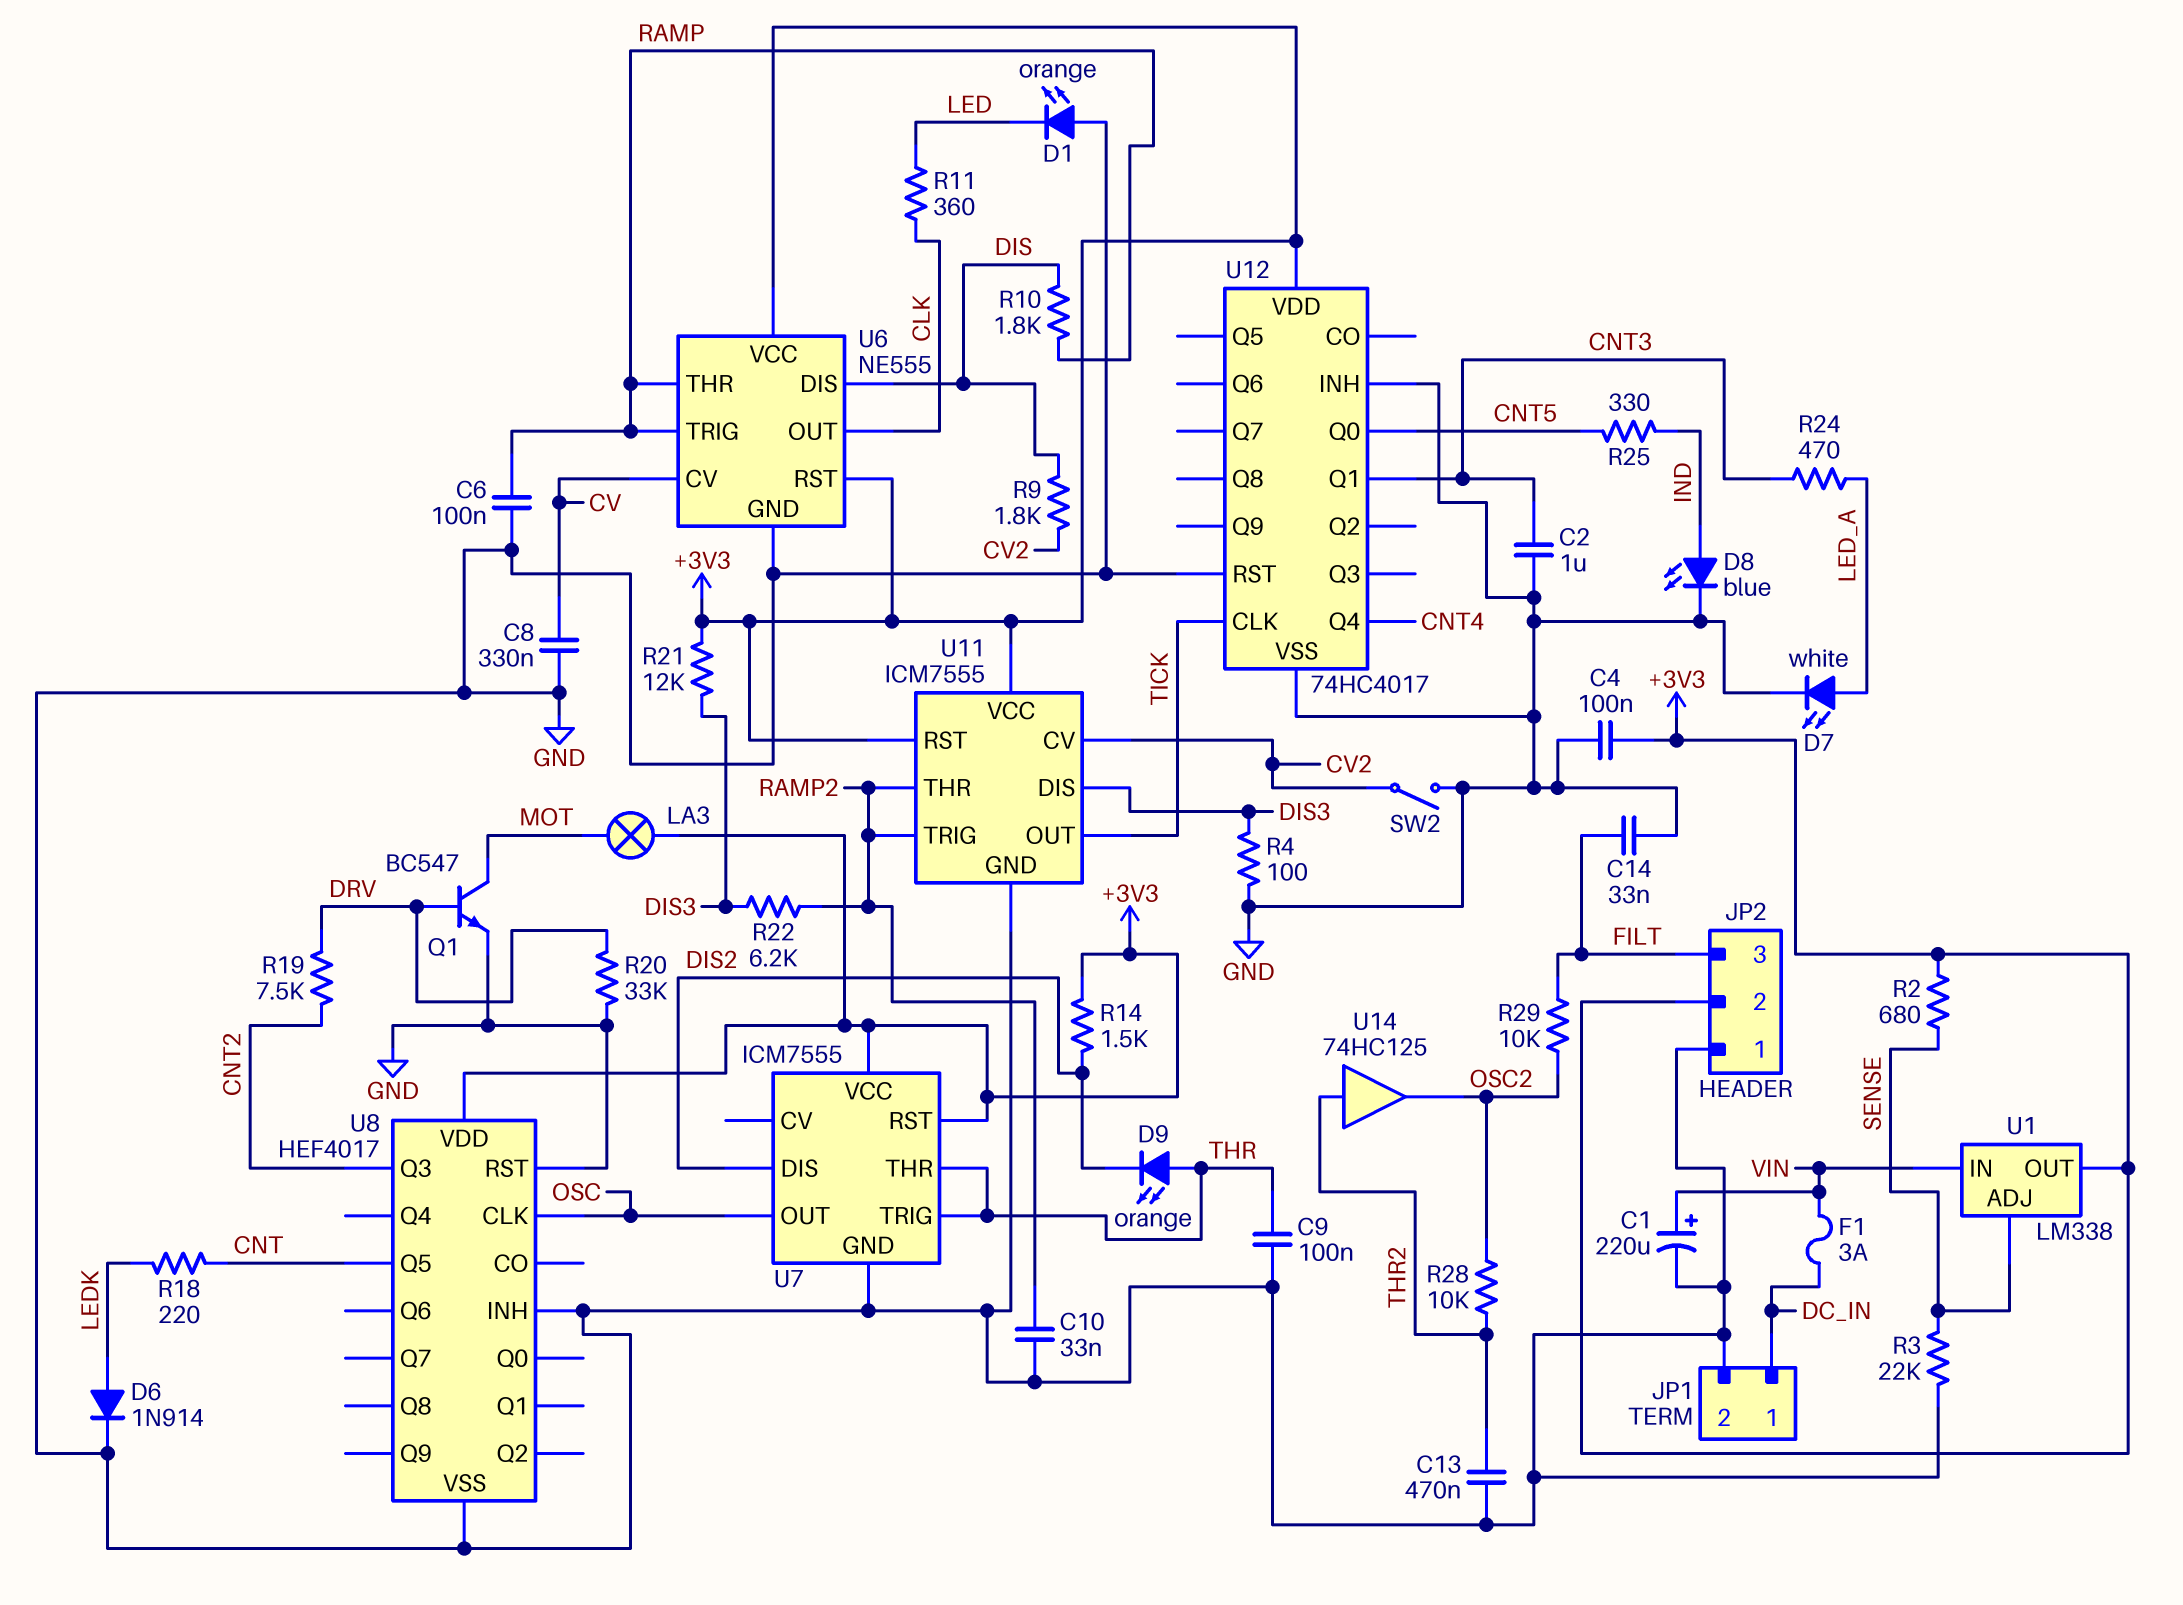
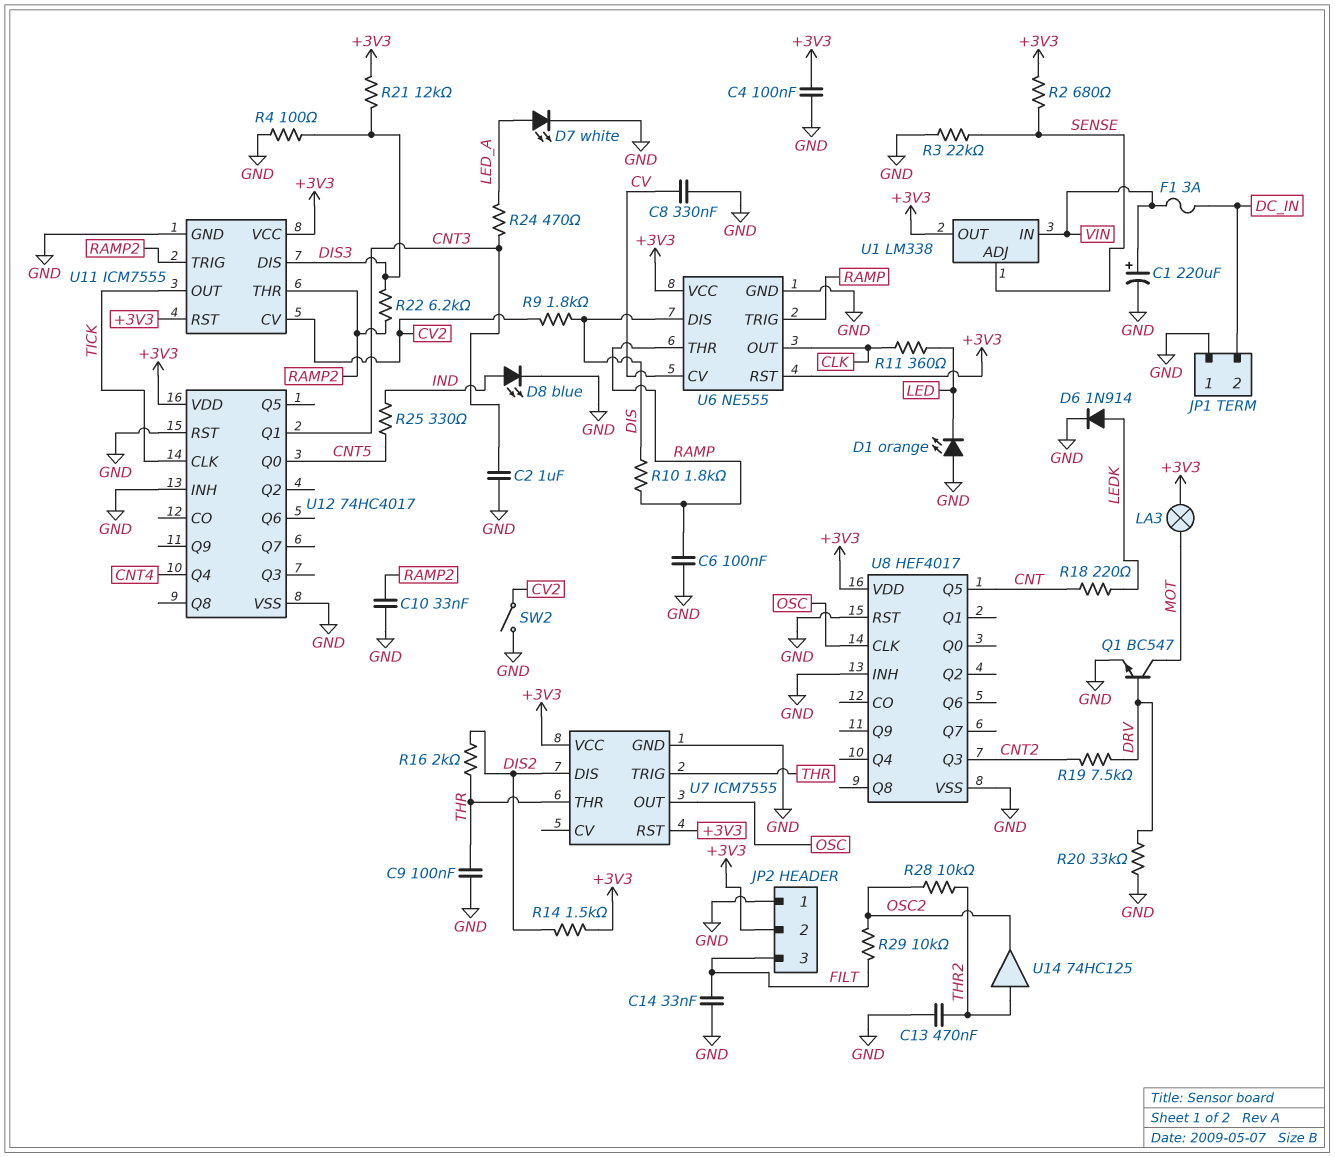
D9: LED orange (A THR, K DIS2) -> none
JP1 pin 1: DC_IN -> GND
JP1 pin 2: GND -> DC_IN
R16: none -> 2k (DIS2, THR)

